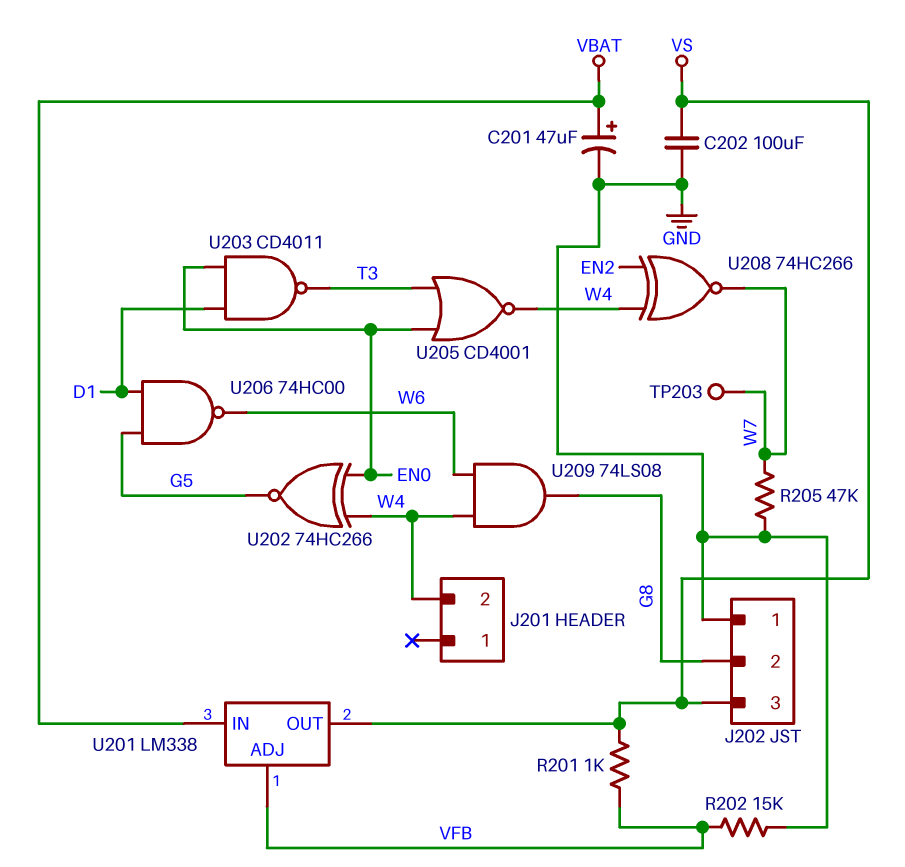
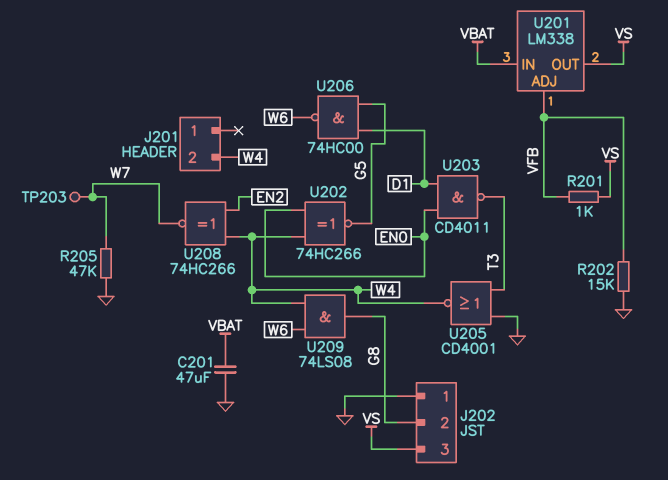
C201: 47uF (plus VBAT, minus GND) -> 47uF (GND, VBAT)
C202: 100uF (GND, VS) -> none
U205: NOR CD4001 (in EN0, in T3, out W4) -> NOR CD4001 (in GND, in T3, out W4)

